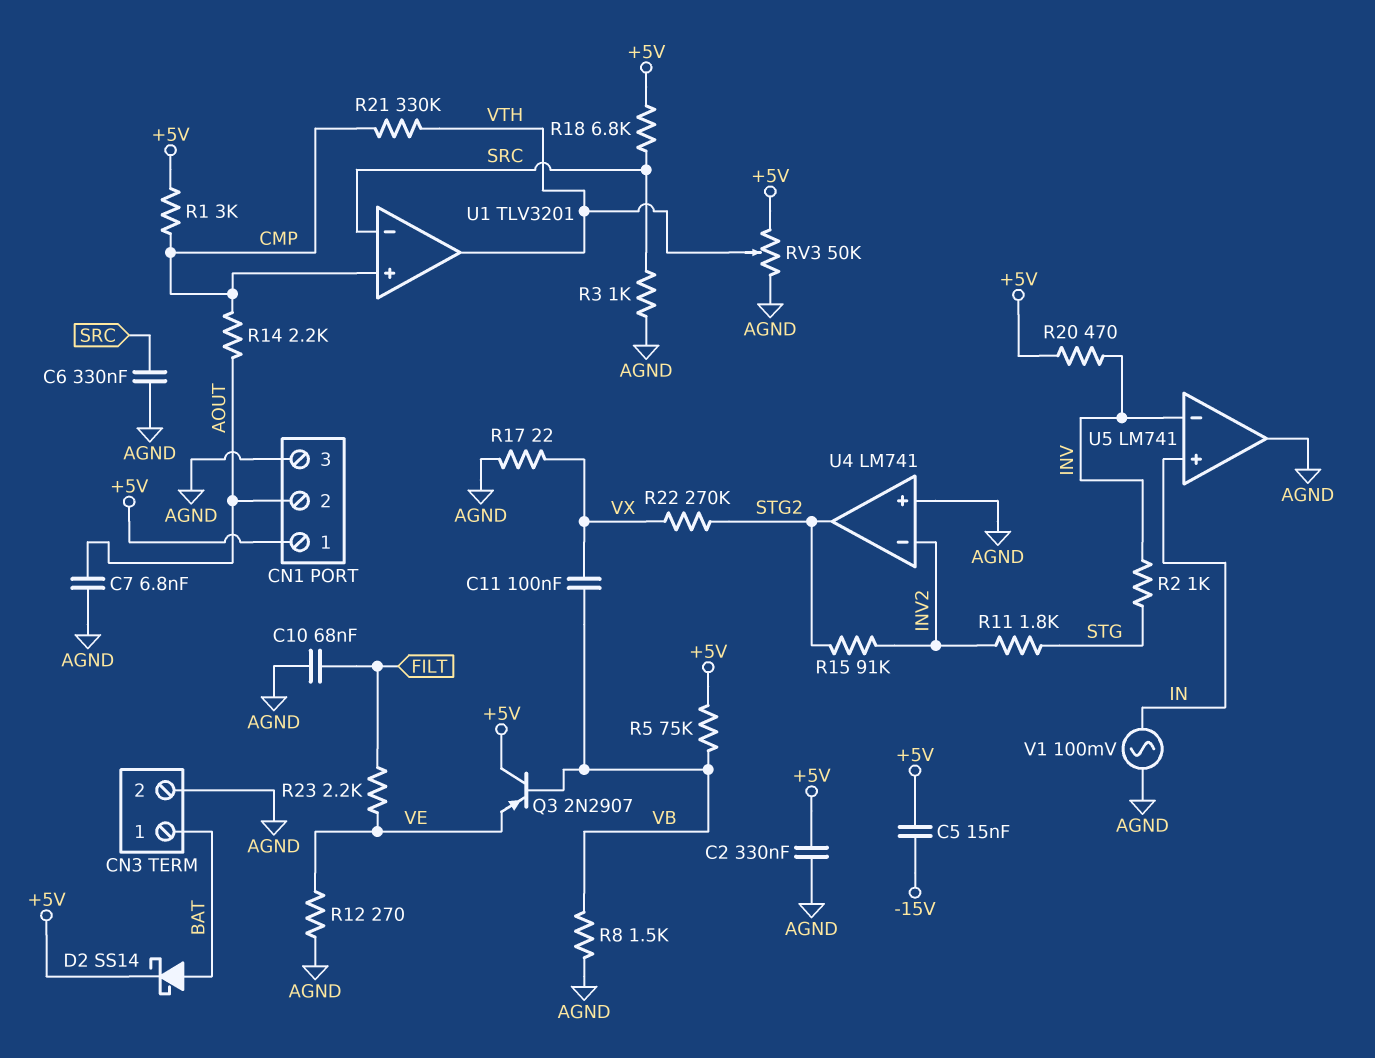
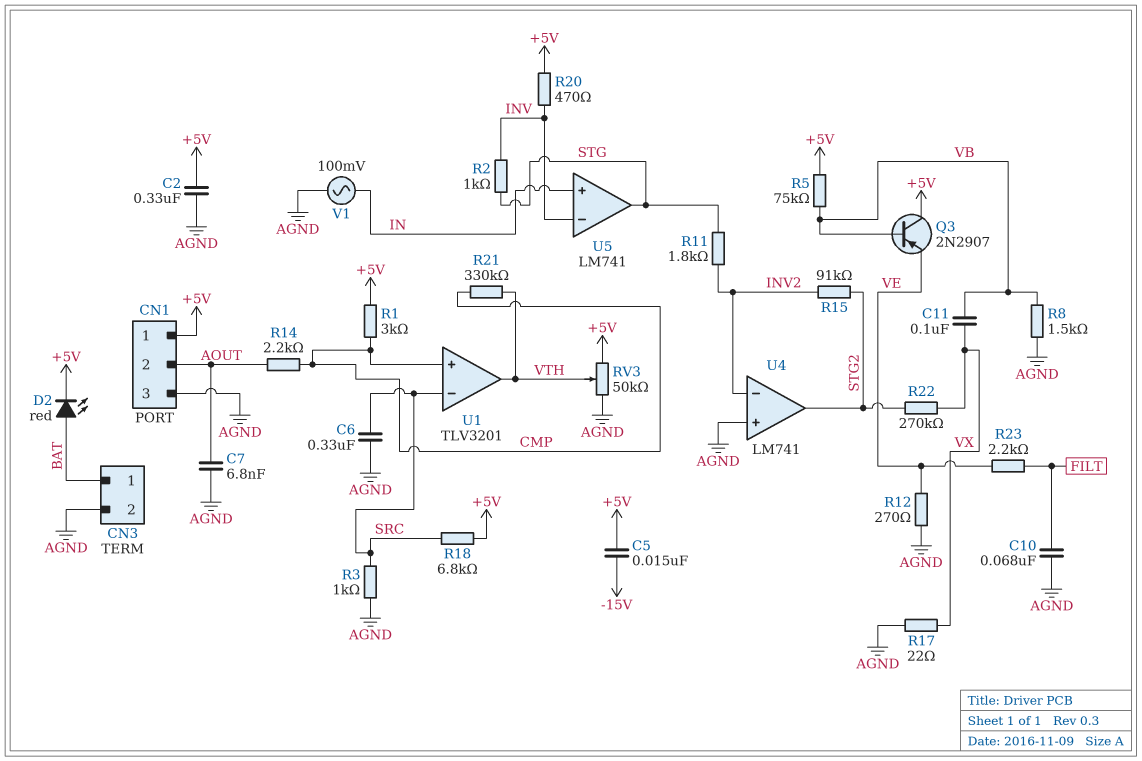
D2: schottky SS14 (A BAT, K +5V) -> LED red (A BAT, K +5V)
U5 pin out: AGND -> STG

